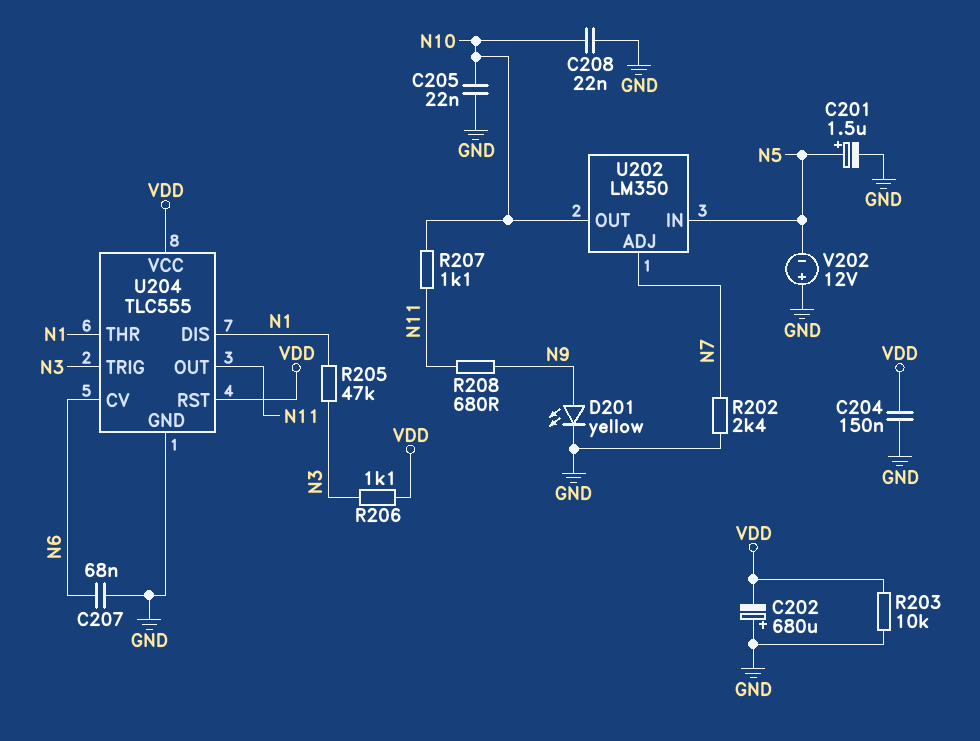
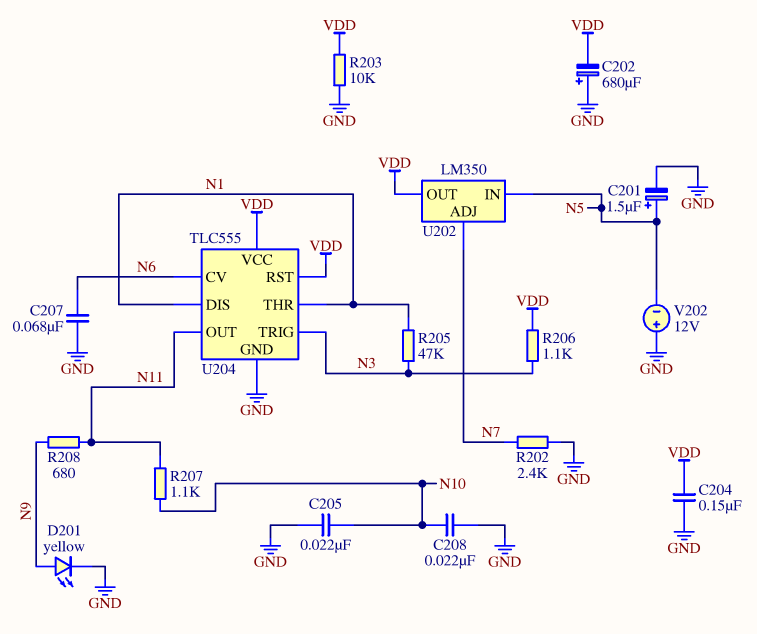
U202 pin OUT: N10 -> VDD

